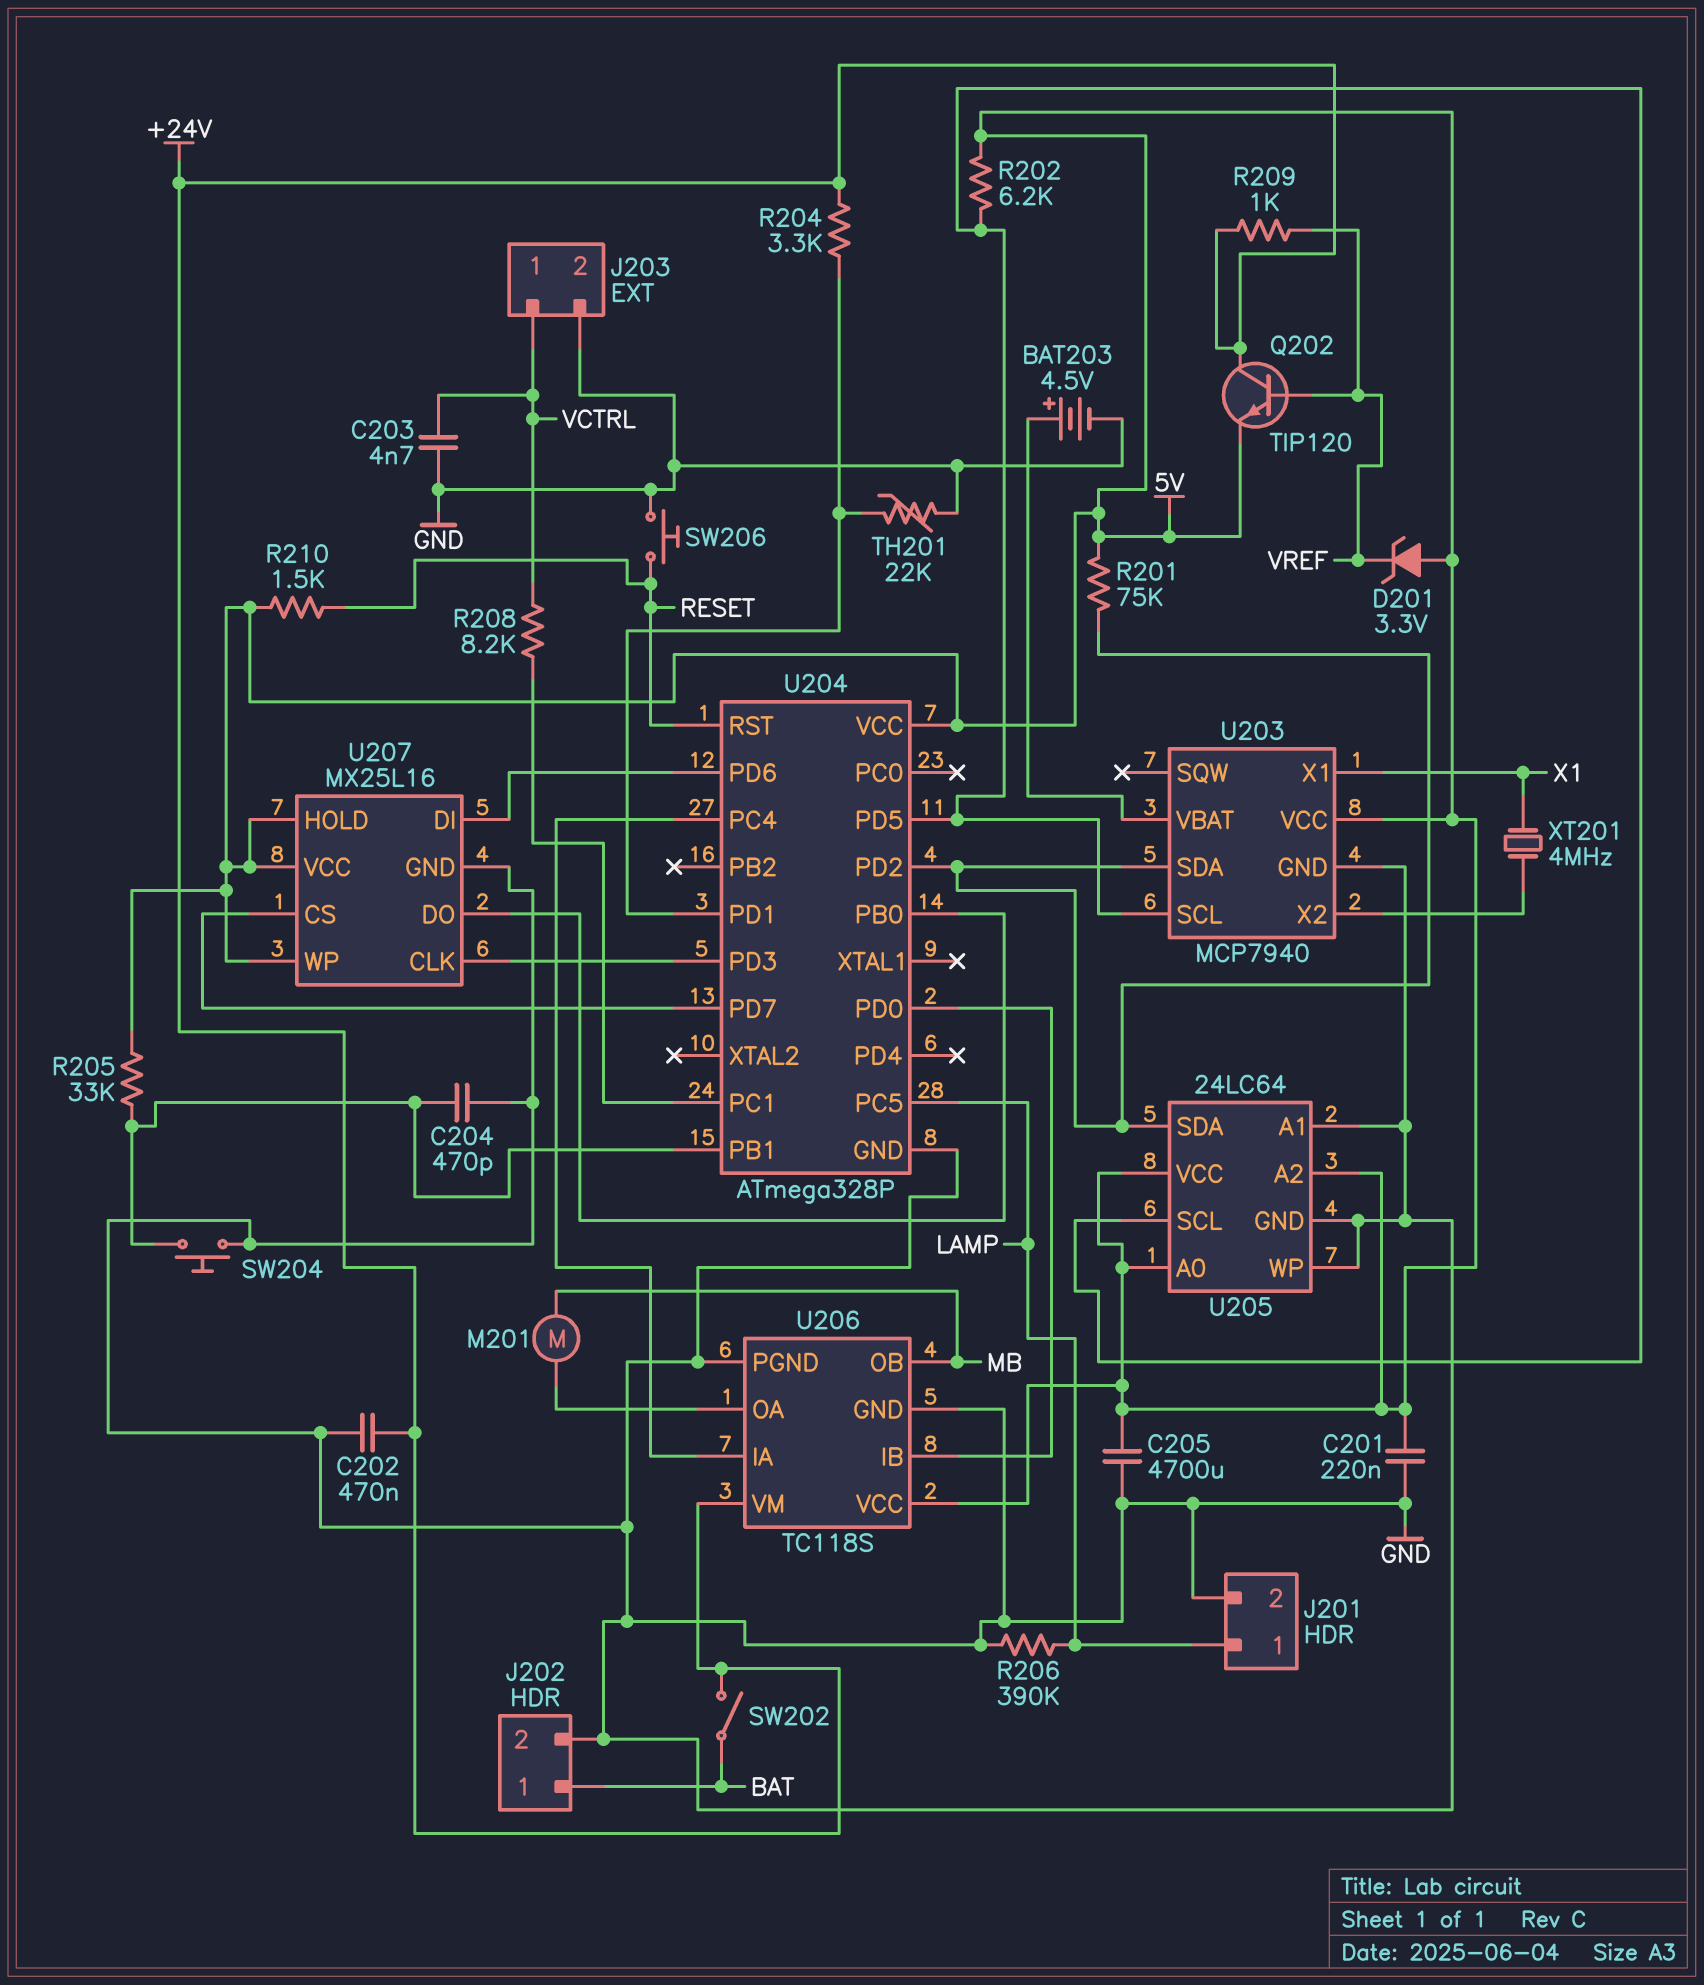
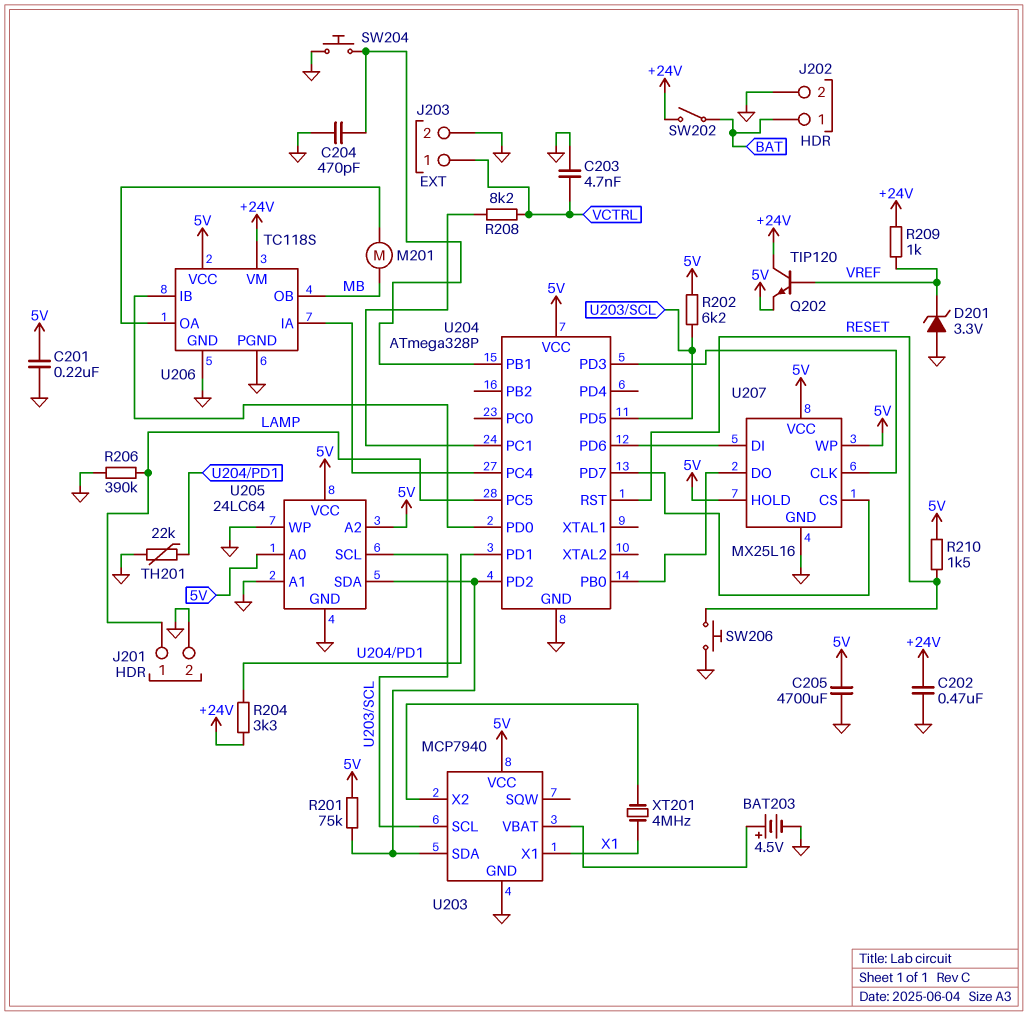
D201: zener 3.3V (A 5V, K VREF) -> zener 3.3V (A GND, K VREF)
R205: 33k (5V, U204/PB1) -> none

